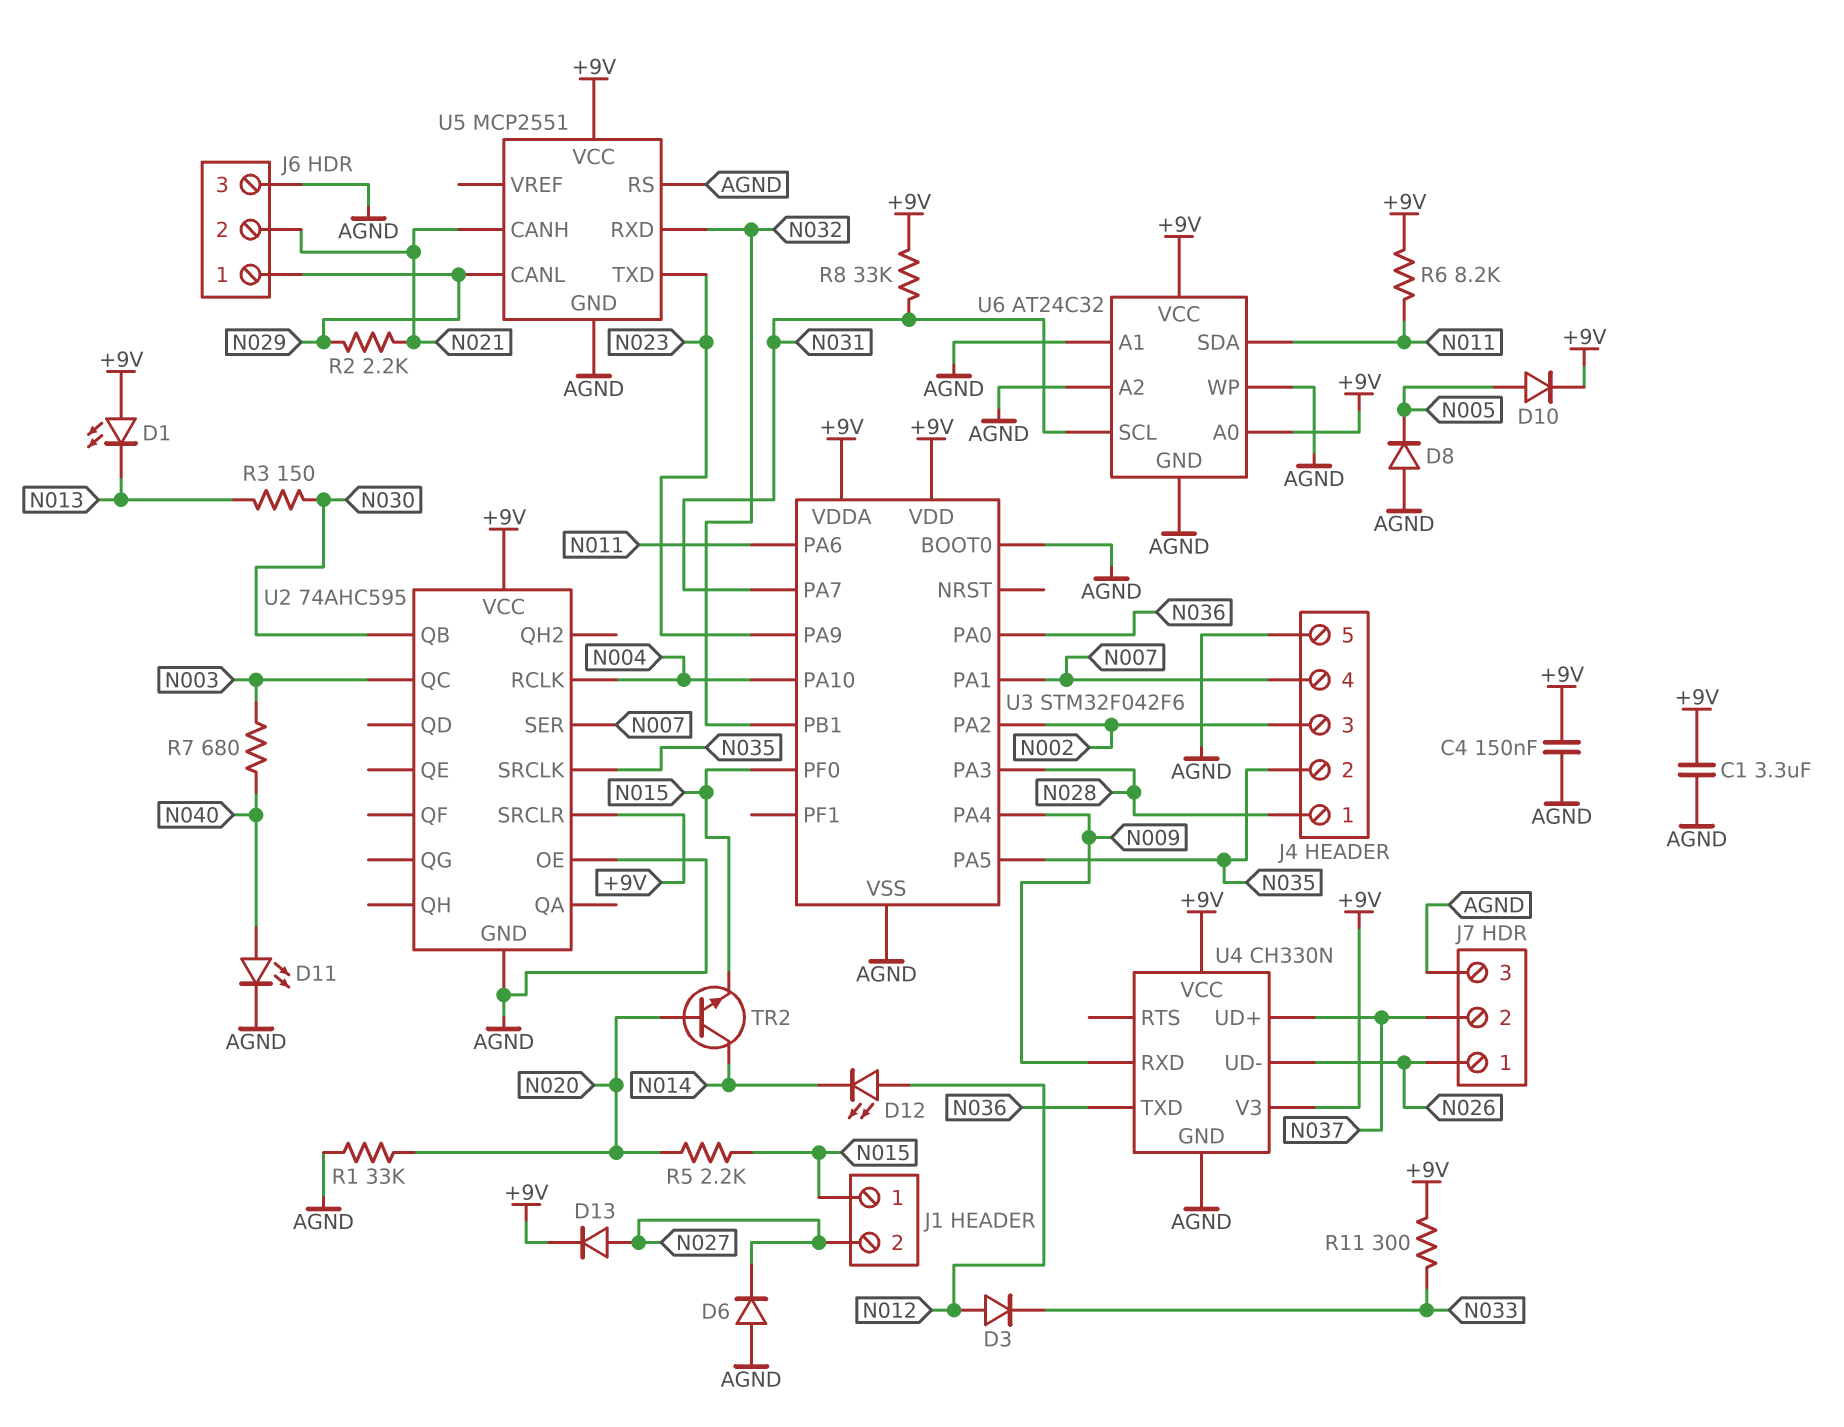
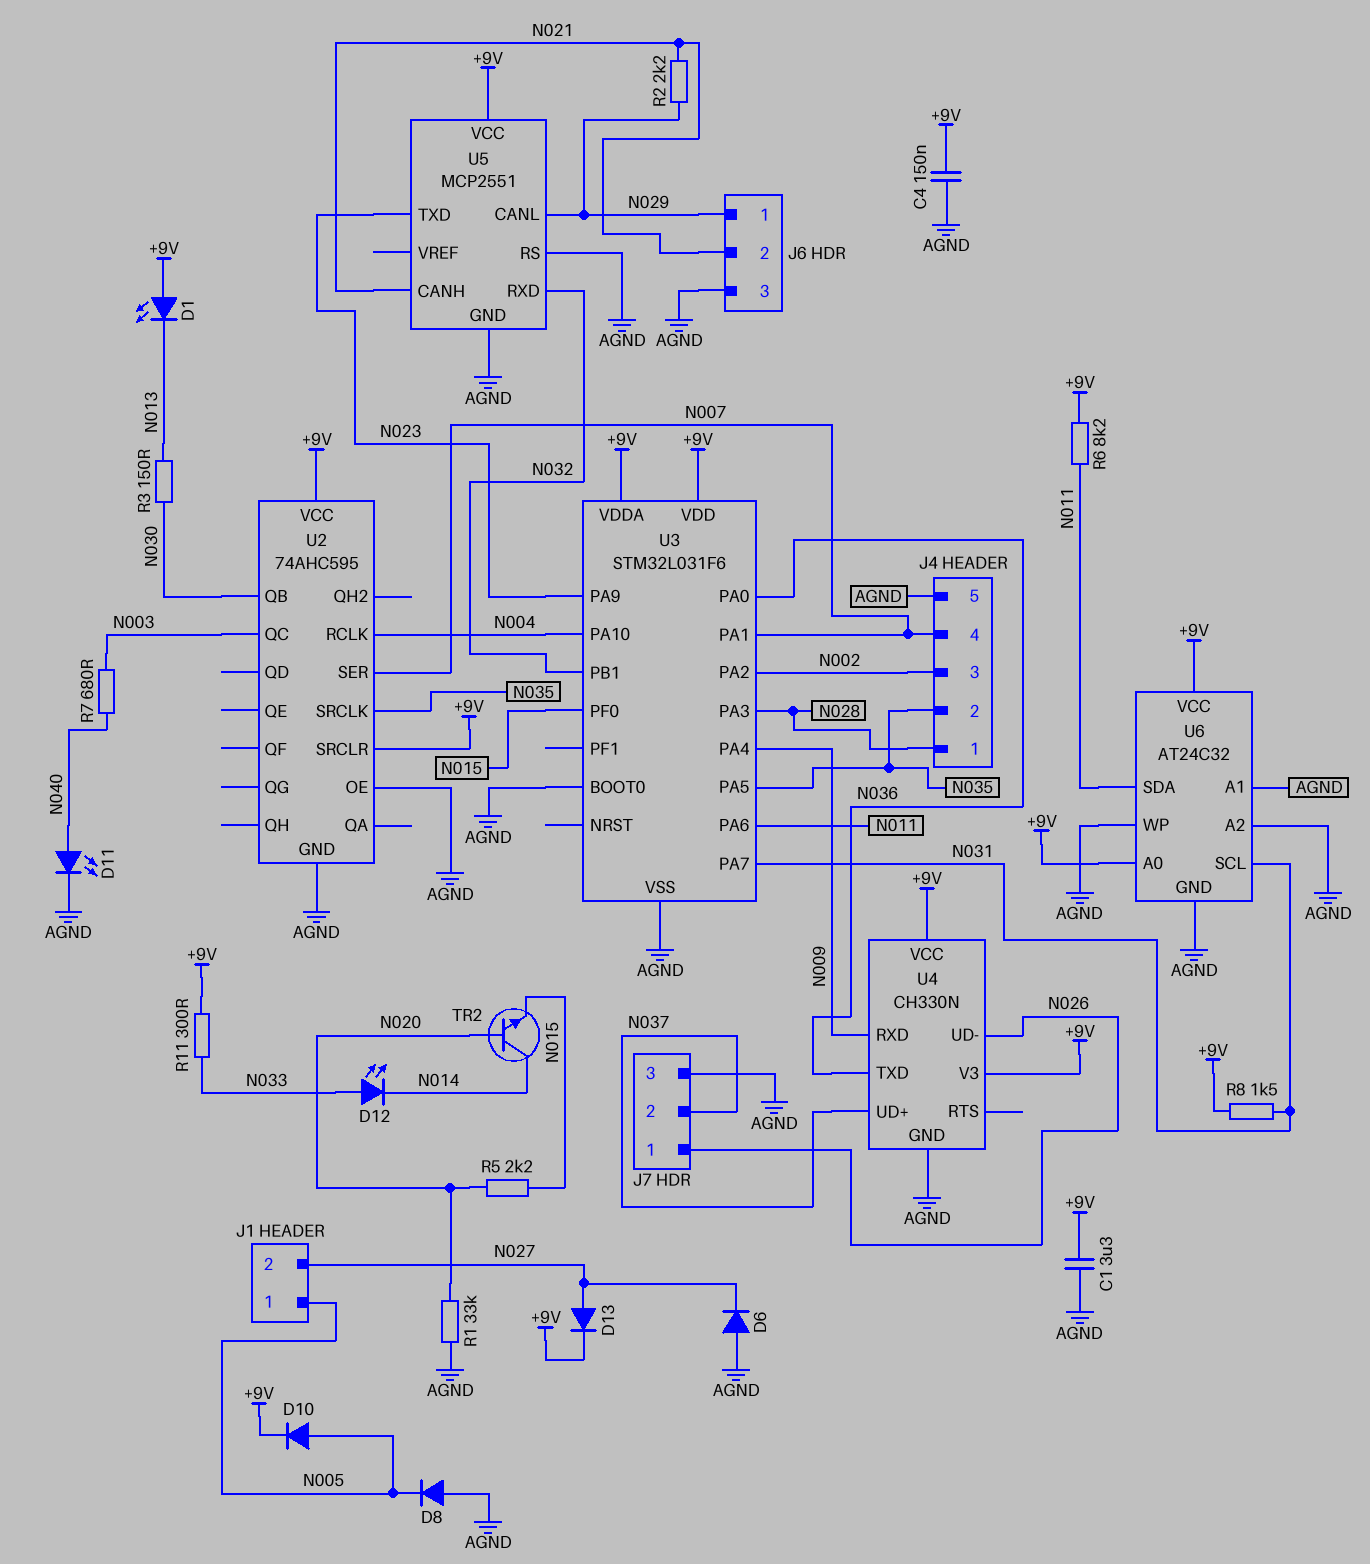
D3: diode (A N012, K N033) -> none
D12: LED (A N012, K N014) -> LED (A N033, K N014)
J1 pin 1: N015 -> N005
R8: 33k (+9V, N031) -> 1.5k (+9V, N031)
U3: STM32F042F6 -> STM32L031F6

